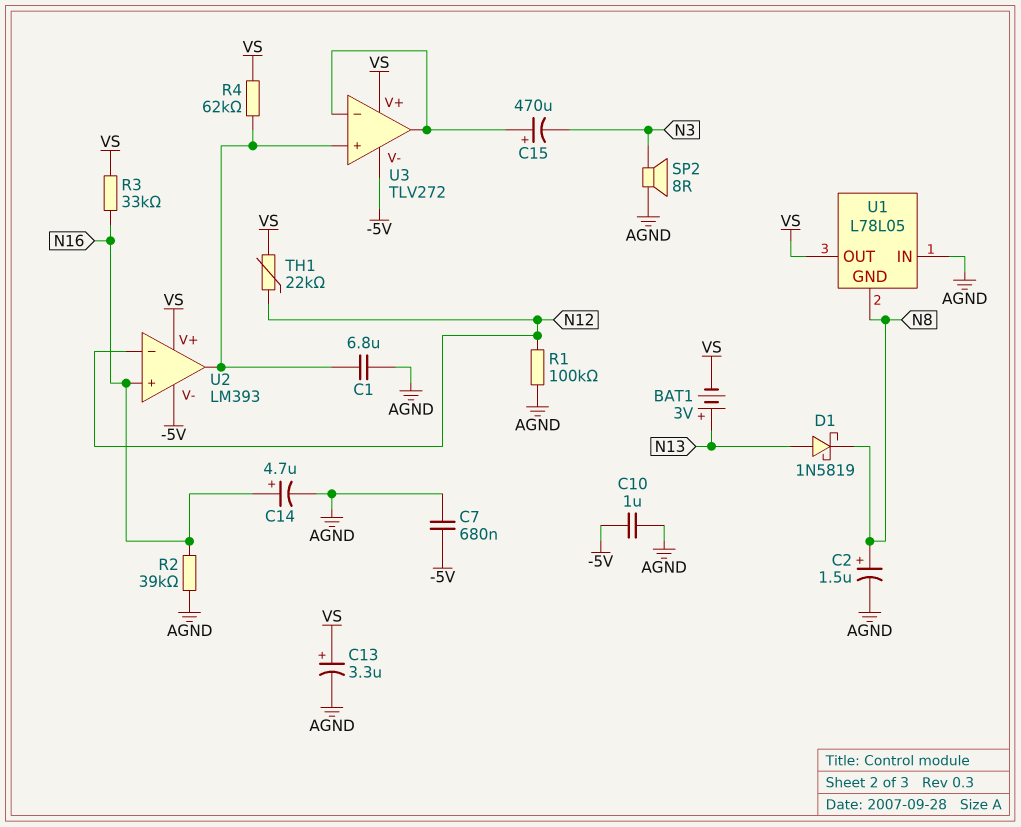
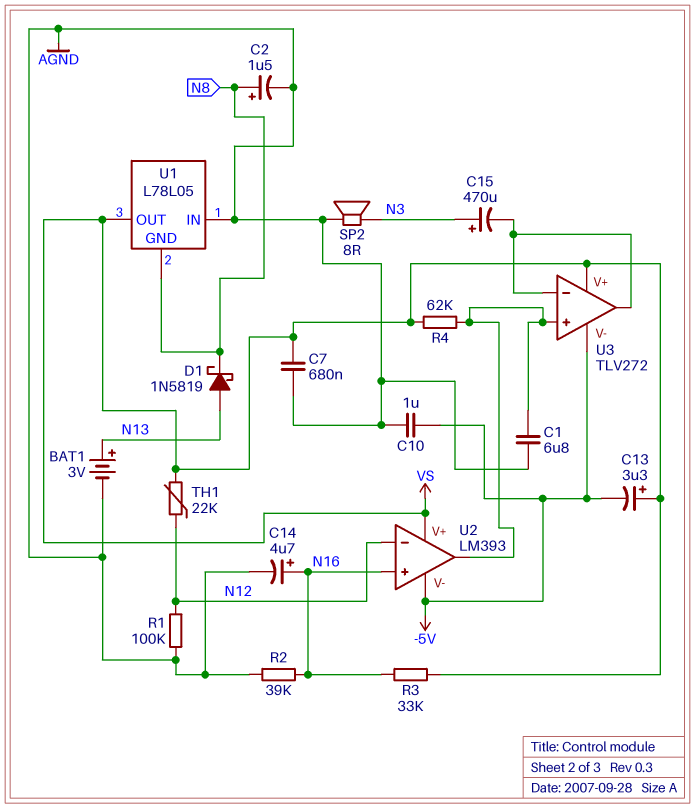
BAT1: 3V (plus N13, minus VS) -> 3V (plus N13, minus AGND)
C7: 680nF (-5V, AGND) -> 680nF (AGND, VS)
C13: 3.3uF (plus VS, minus AGND) -> 3.3uF (plus VS, minus -5V)
C15: 470uF (plus U3/in-, minus N3) -> 470uF (plus N3, minus U3/in-)

